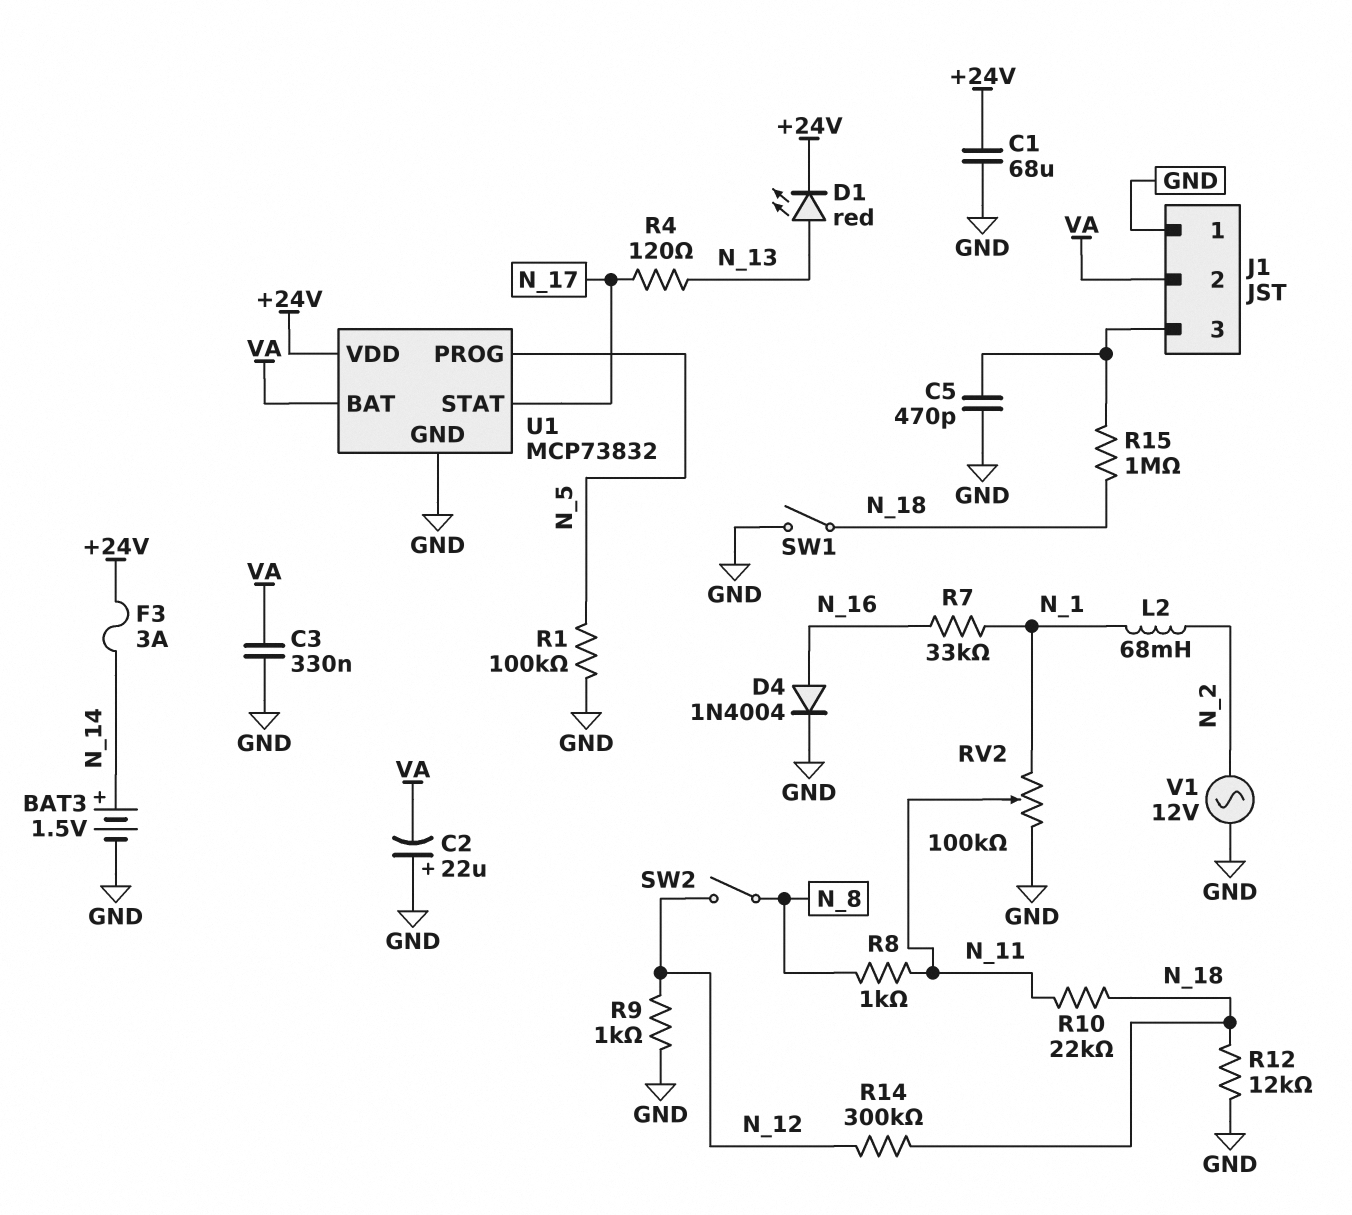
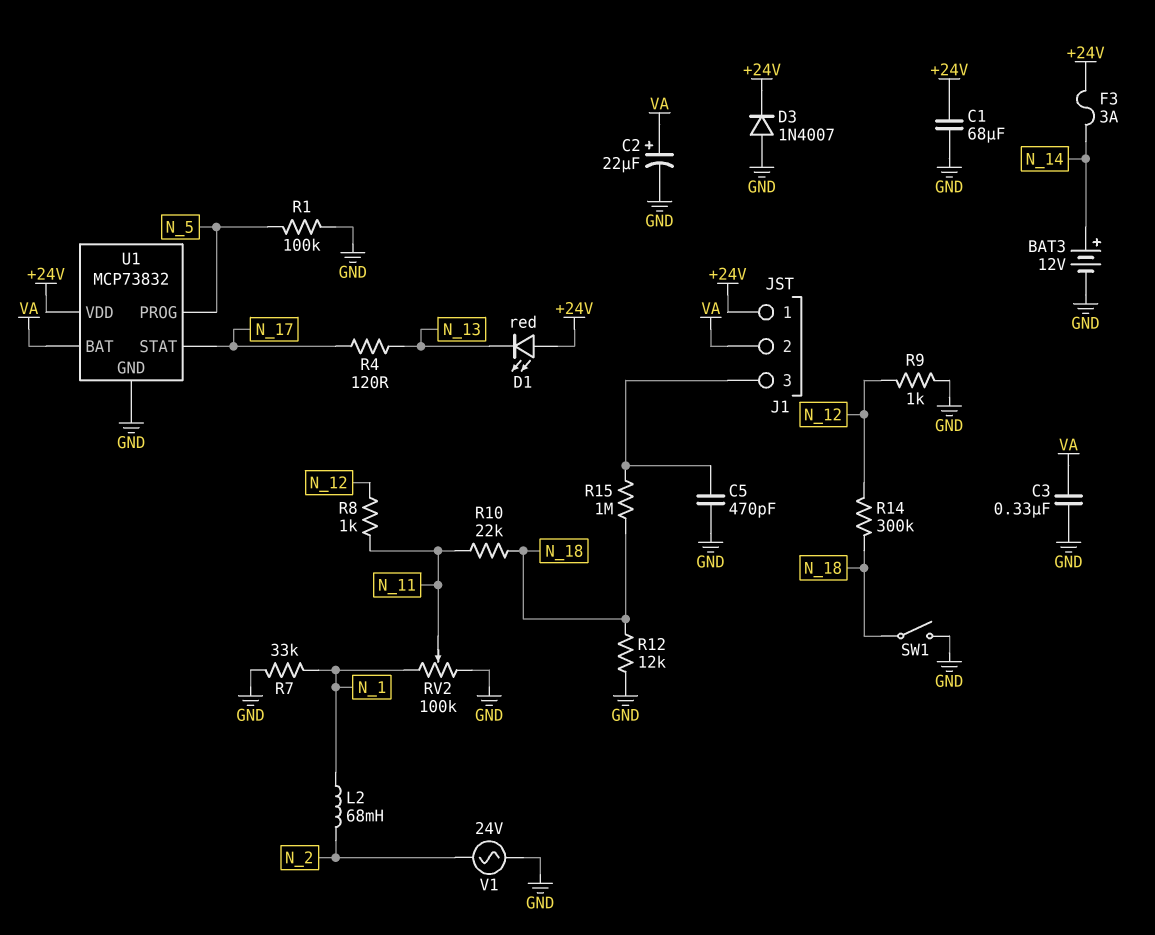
BAT3: 1.5V (plus N_14, minus GND) -> 12V (plus N_14, minus GND)
C2: 22uF (plus GND, minus VA) -> 22uF (plus VA, minus GND)
D1: LED red (A N_13, K +24V) -> LED red (A +24V, K N_13)
D3: none -> diode 1N4007 (A GND, K +24V)
D4: diode 1N4004 (A N_16, K GND) -> none
J1 pin 1: GND -> +24V
R7: 33k (N_1, N_16) -> 33k (GND, N_1)
R8: 1k (N_8, N_11) -> 1k (N_11, N_12)
SW2: switch (N_8, N_12) -> none
V1: AC 12V (GND, N_2) -> AC 24V (GND, N_2)

